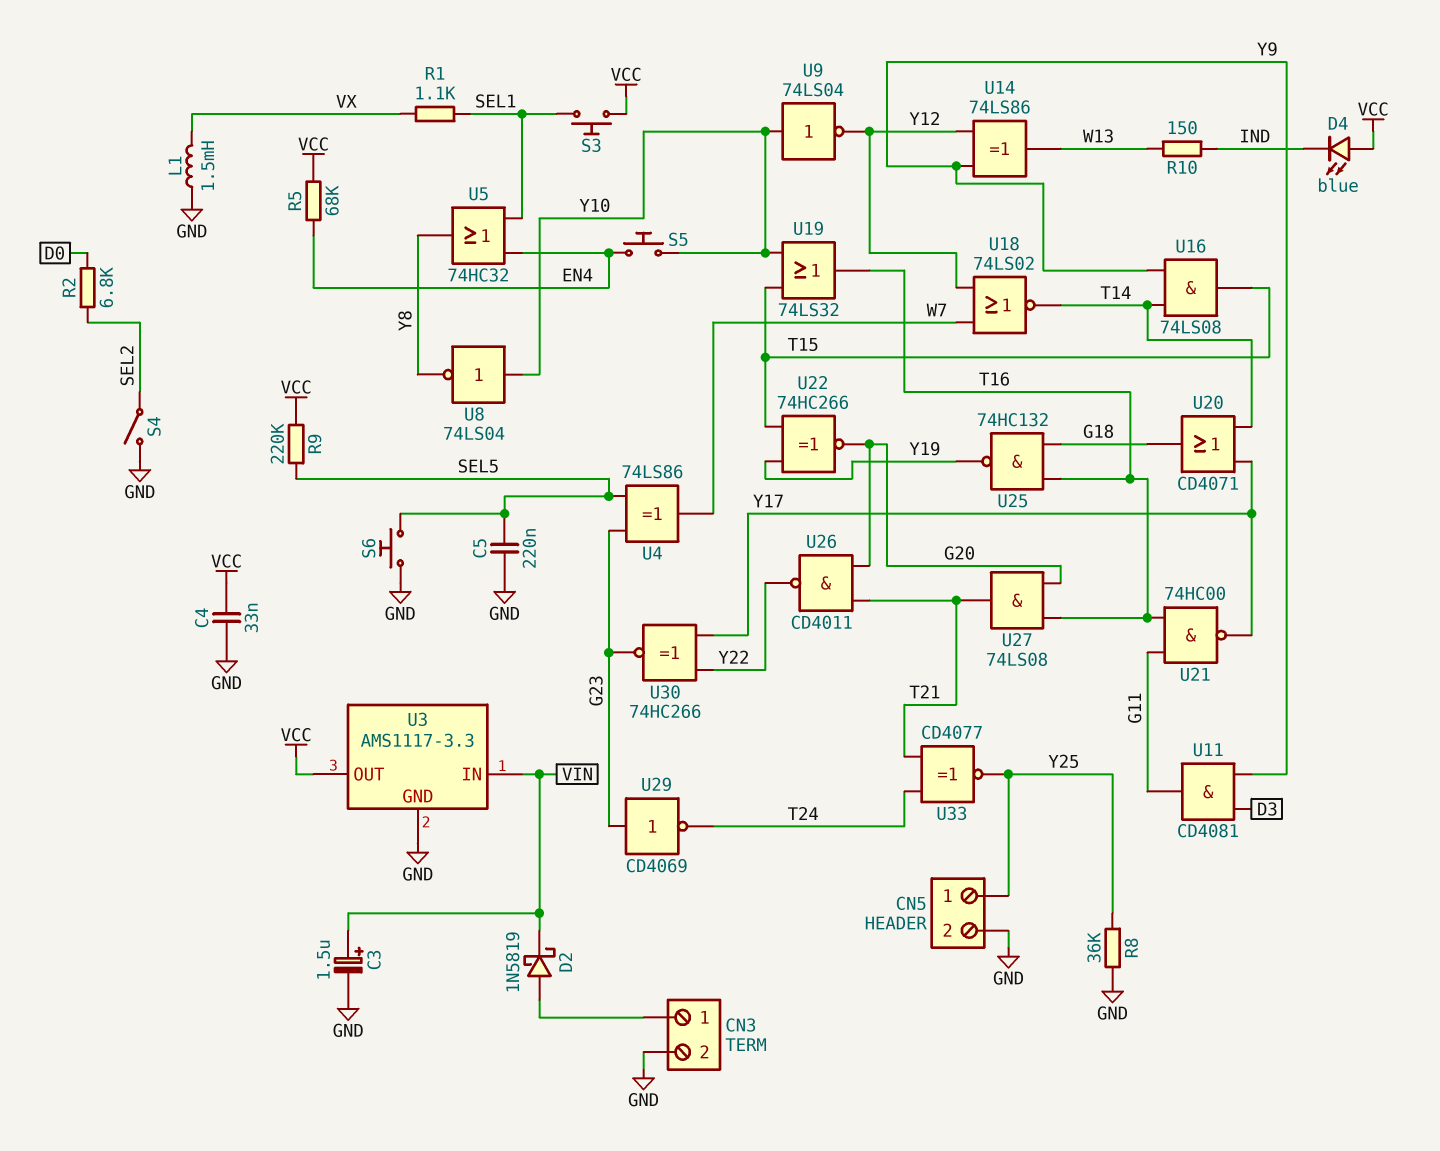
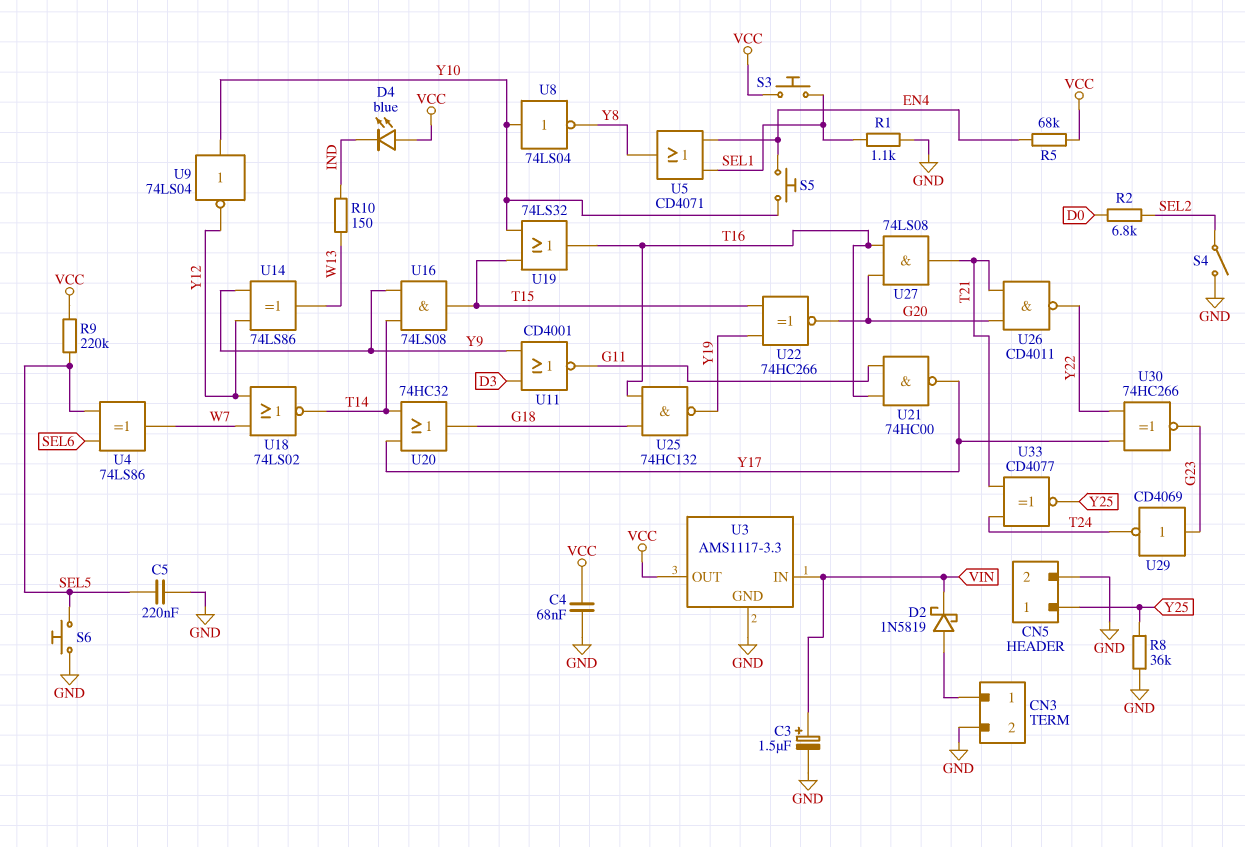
C4: 33nF (GND, VCC) -> 68nF (GND, VCC)
L1: 1.5mH (GND, VX) -> none
R1: 1.1k (SEL1, VX) -> 1.1k (GND, SEL1)
U4: XOR 74LS86 (in G23, in SEL5, out W7) -> XOR 74LS86 (in SEL5, in SEL6, out W7)
U5: OR 74HC32 (in EN4, in SEL1, out Y8) -> OR CD4071 (in EN4, in SEL1, out Y8)
U11: AND CD4081 (in D3, in Y9, out G11) -> NOR CD4001 (in D3, in Y9, out G11)
U20: OR CD4071 (in T14, in Y17, out G18) -> OR 74HC32 (in T14, in Y17, out G18)

